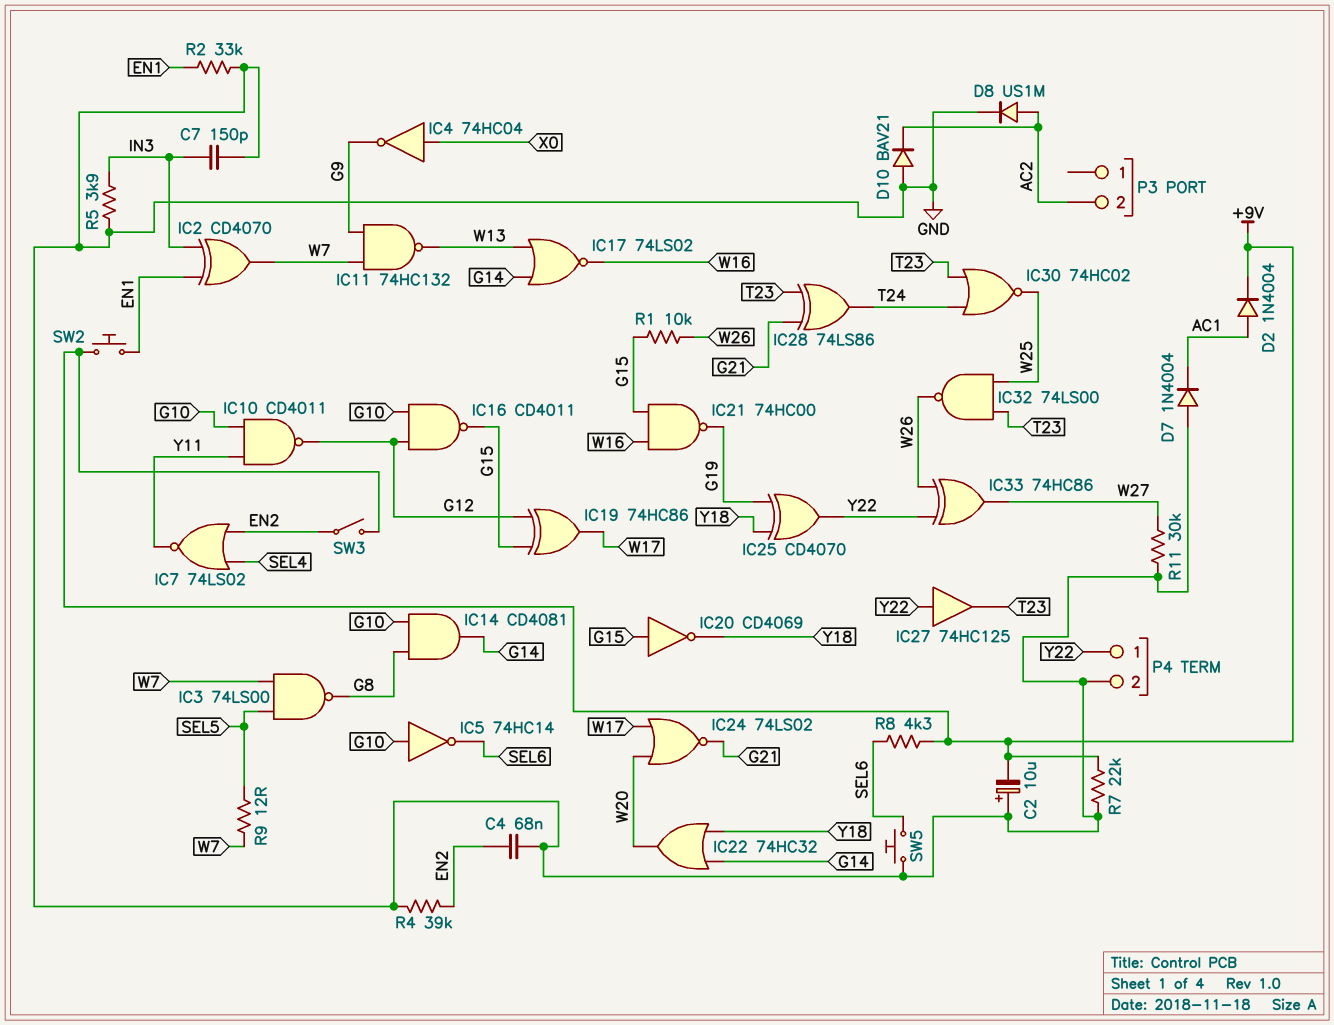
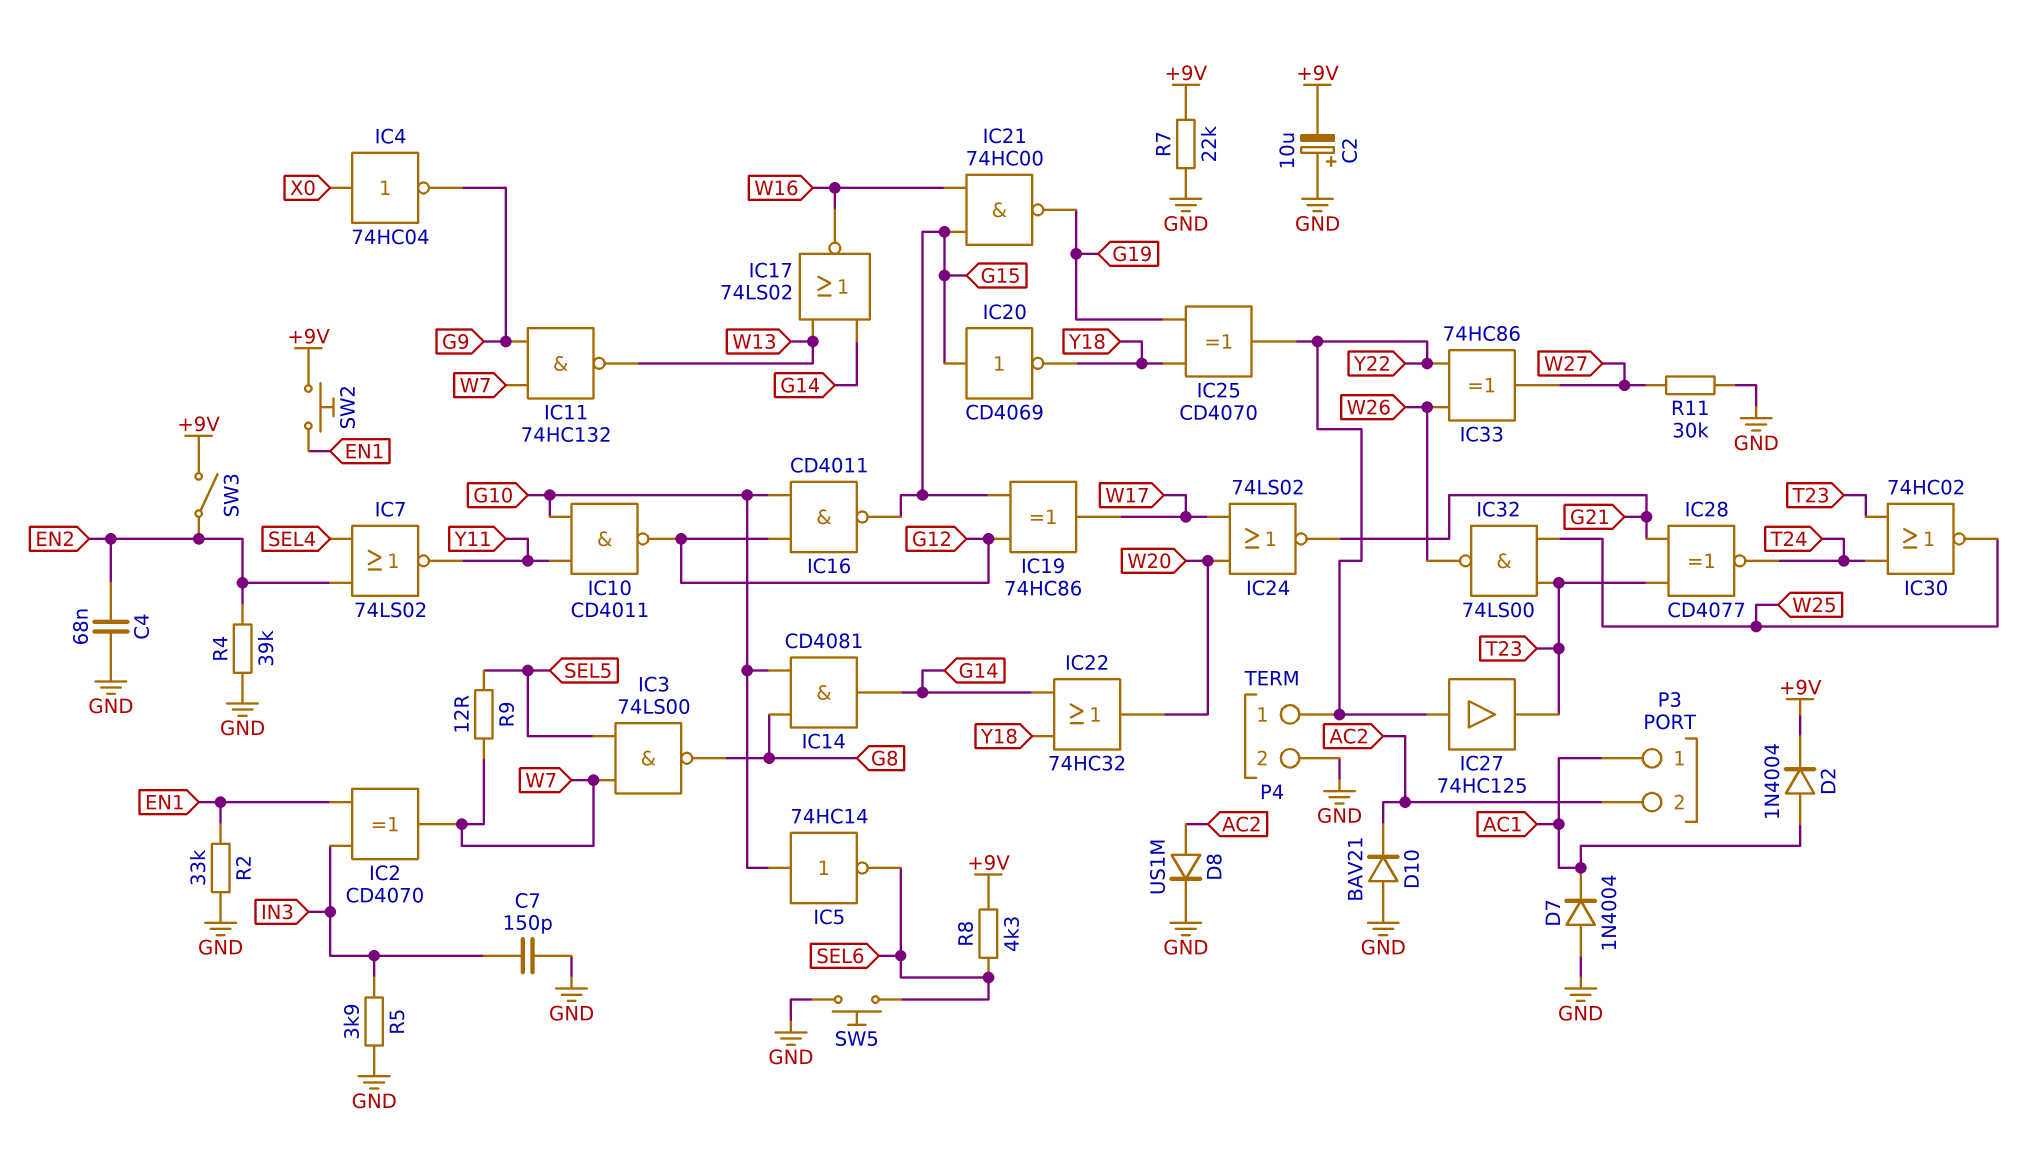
IC28: XOR 74LS86 (in G21, in T23, out T24) -> XNOR CD4077 (in G21, in T23, out T24)
P3 pin 1: none -> AC1
R1: 10k (G15, W26) -> none

